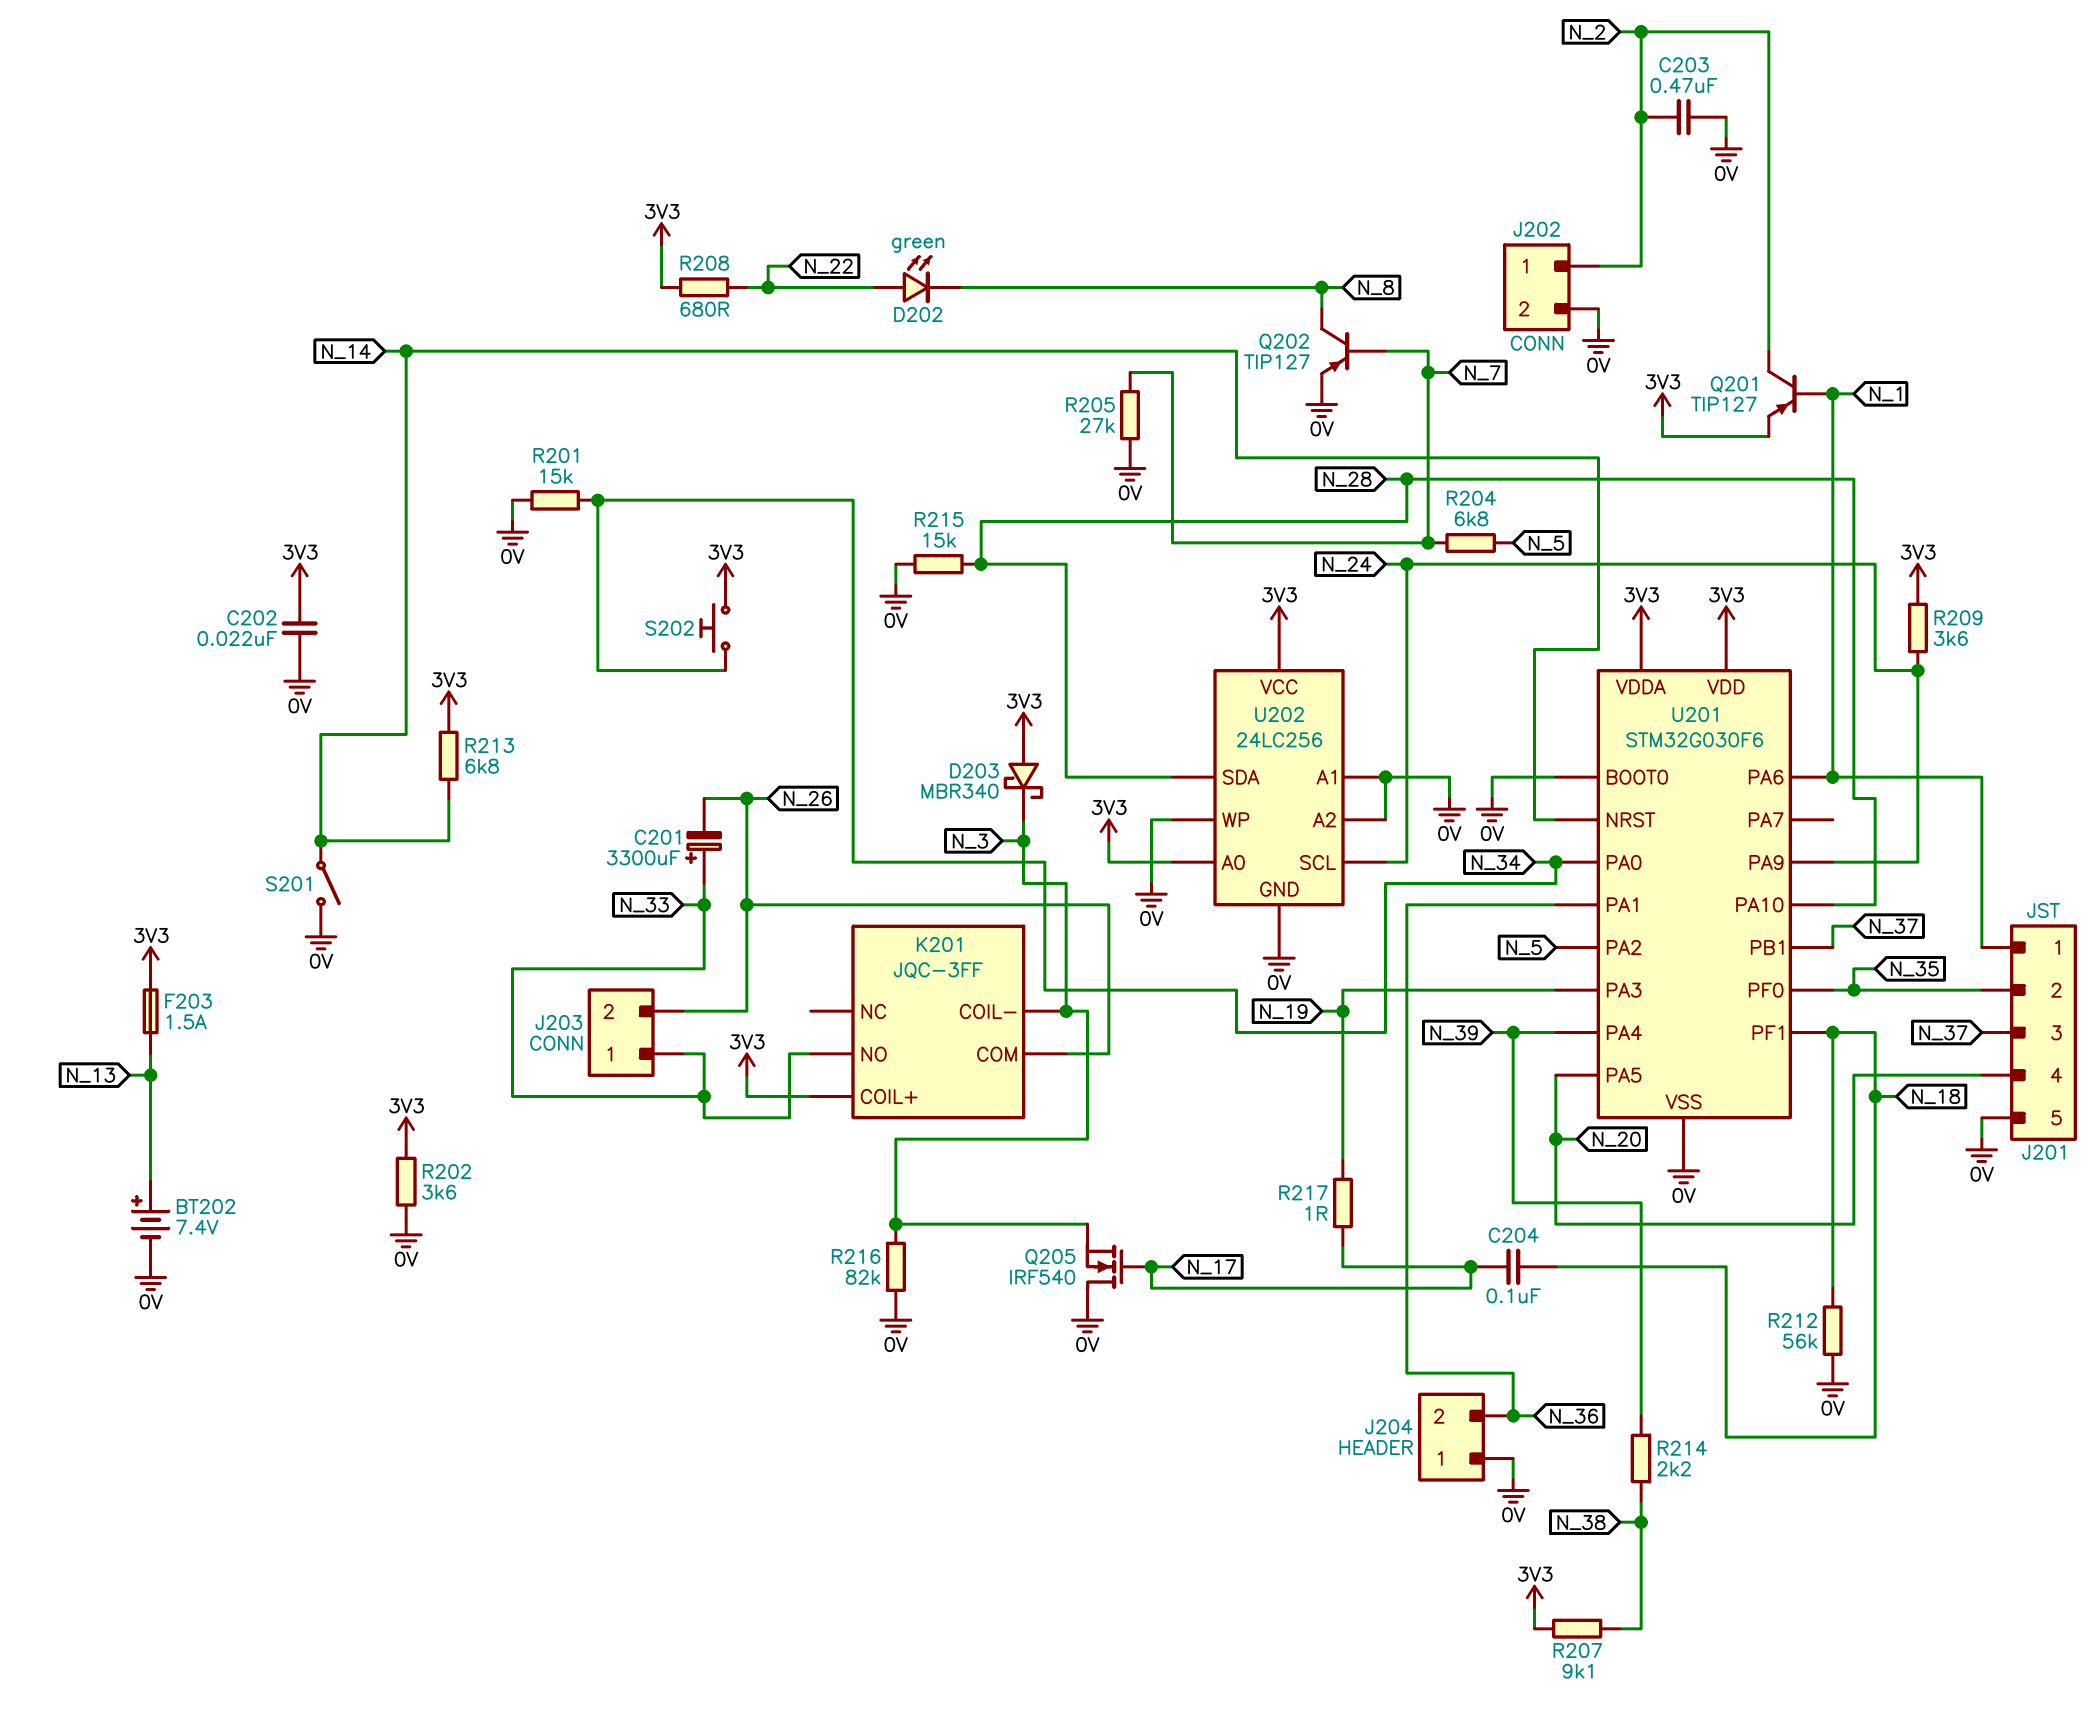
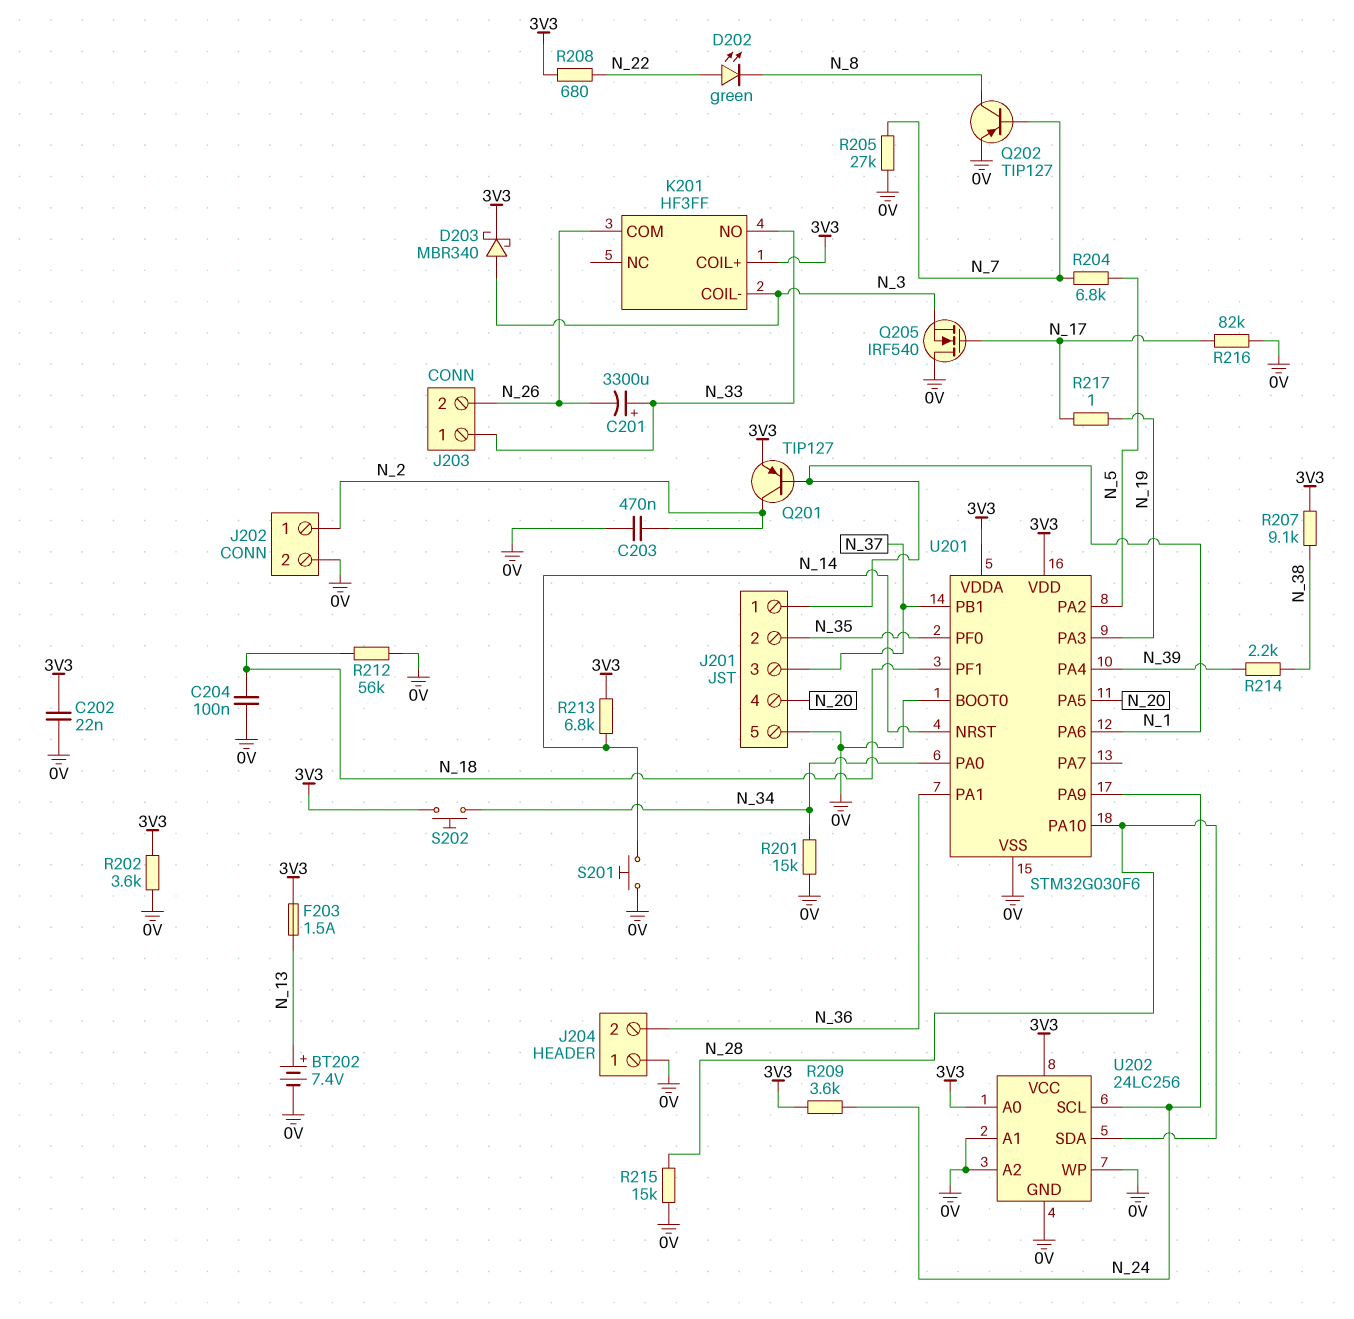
C204: 100nF (N_17, N_18) -> 100nF (0V, N_18)
D203: schottky MBR340 (A 3V3, K N_3) -> schottky MBR340 (A N_3, K 3V3)
K201: JQC-3FF -> HF3FF
R216: 82k (0V, N_3) -> 82k (0V, N_17)
S201: switch (0V, N_14) -> button (0V, N_14)

